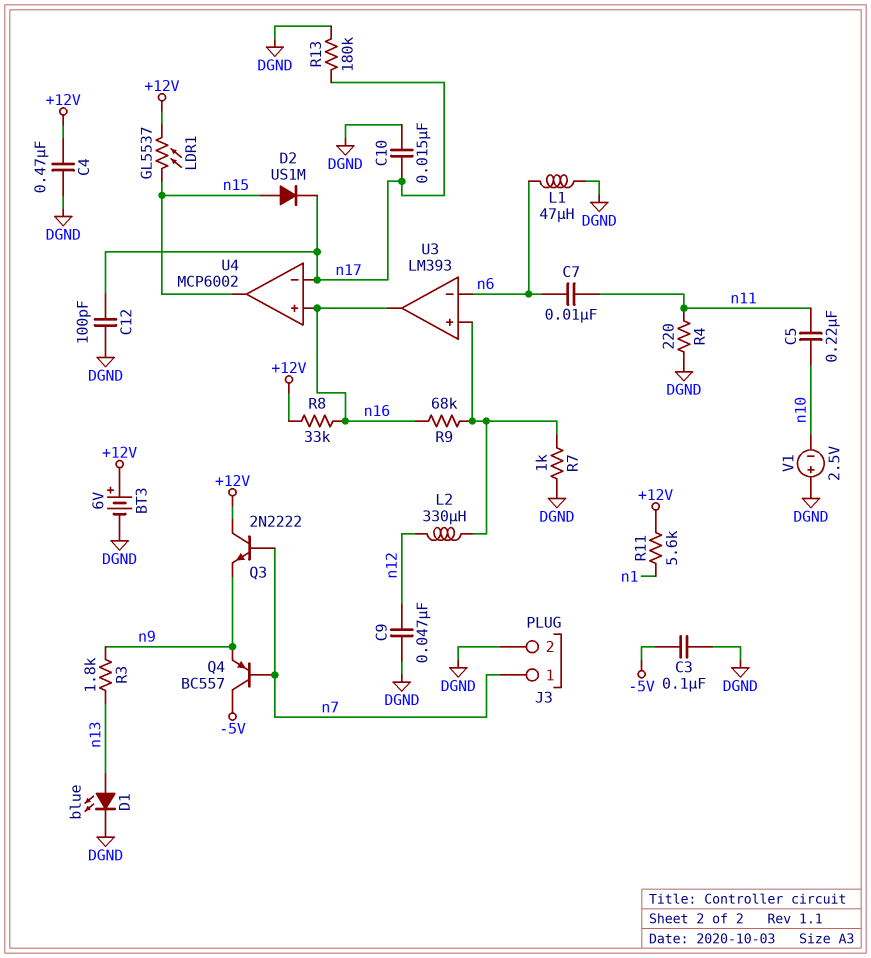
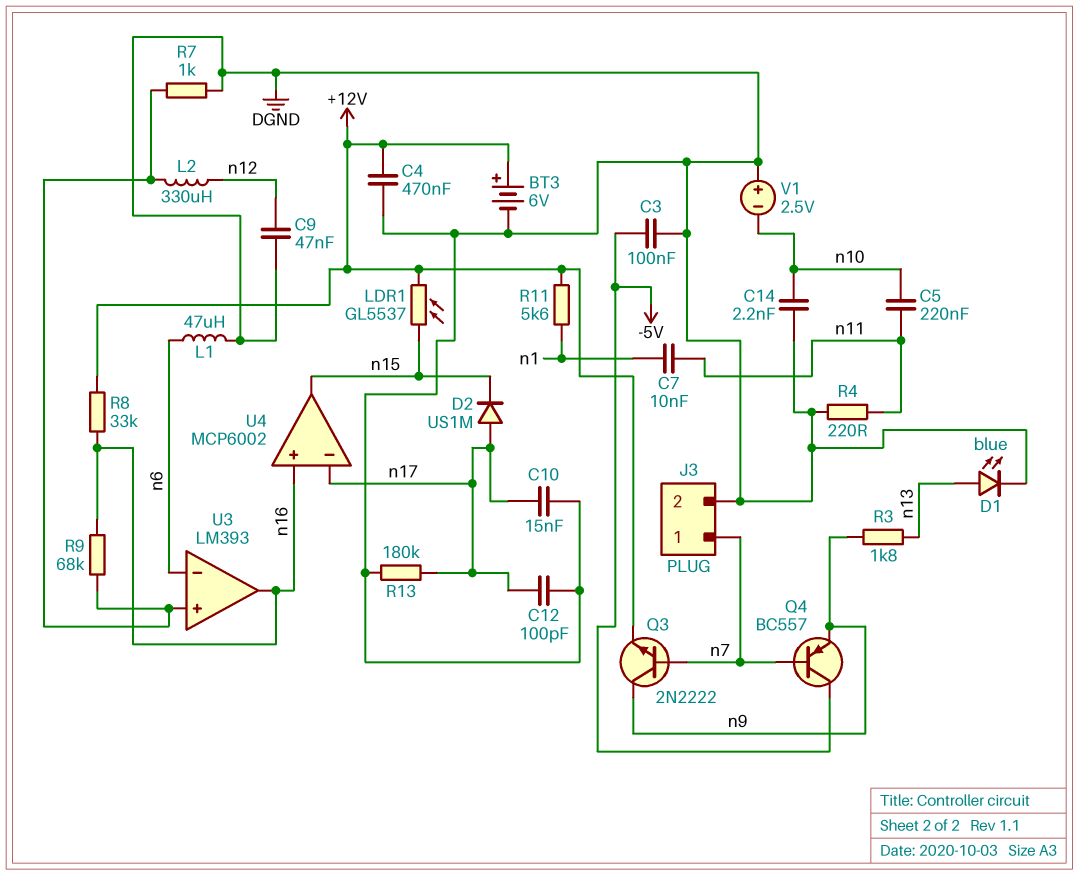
C7: 10nF (n6, n11) -> 10nF (n1, n11)
C14: none -> 2.2nF (DGND, n10)
D2: diode US1M (A n15, K n17) -> diode US1M (A n17, K n15)
Q3: NPN 2N2222 (B n7, C +12V, E n9) -> NPN 2N2222 (B n7, C n9, E +12V)

